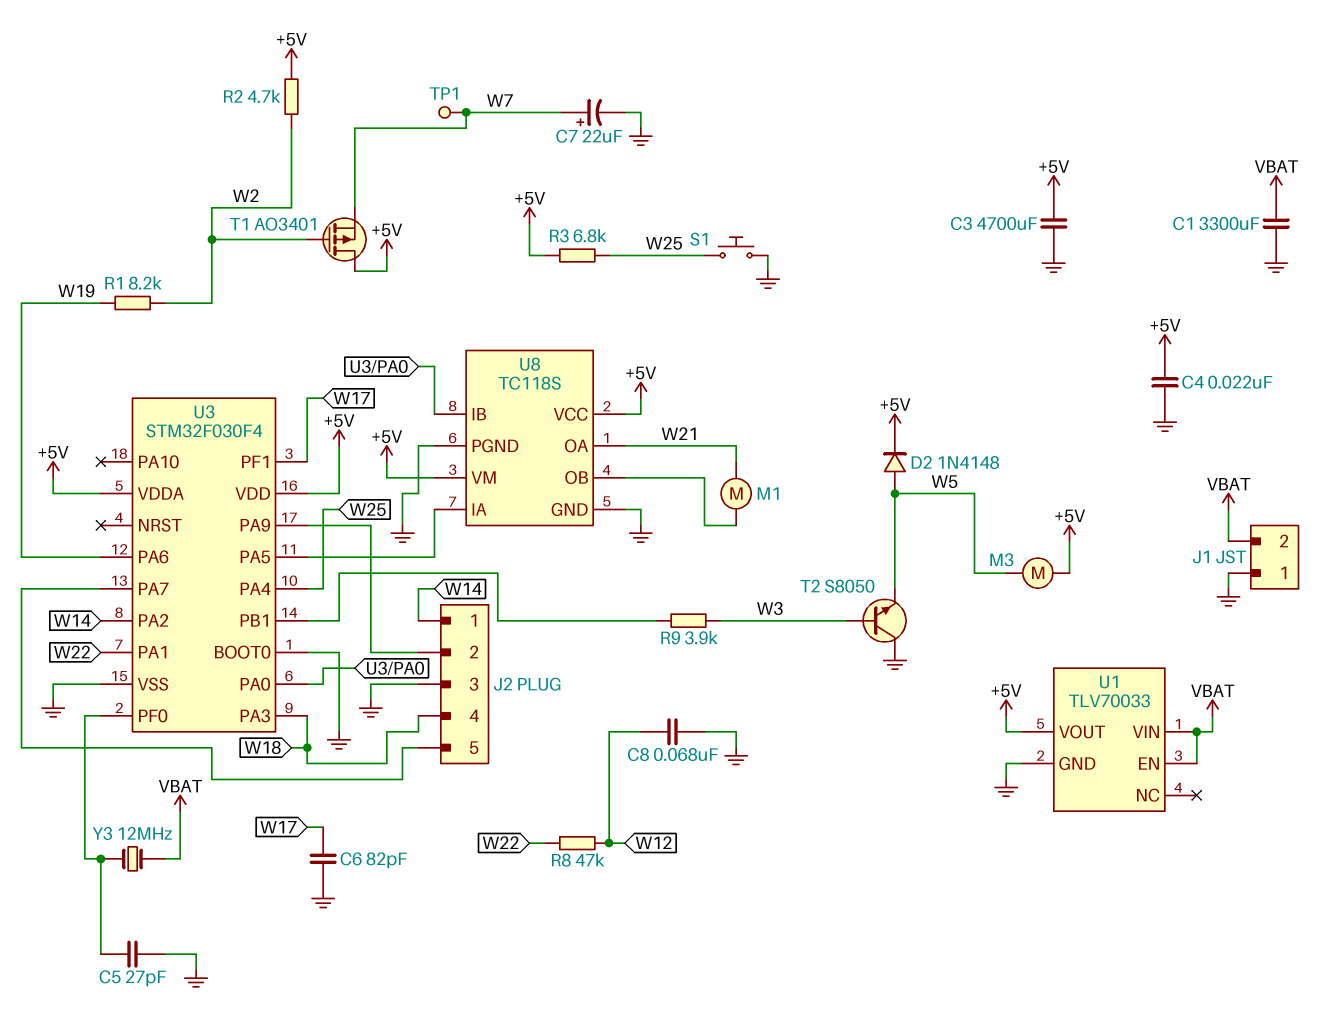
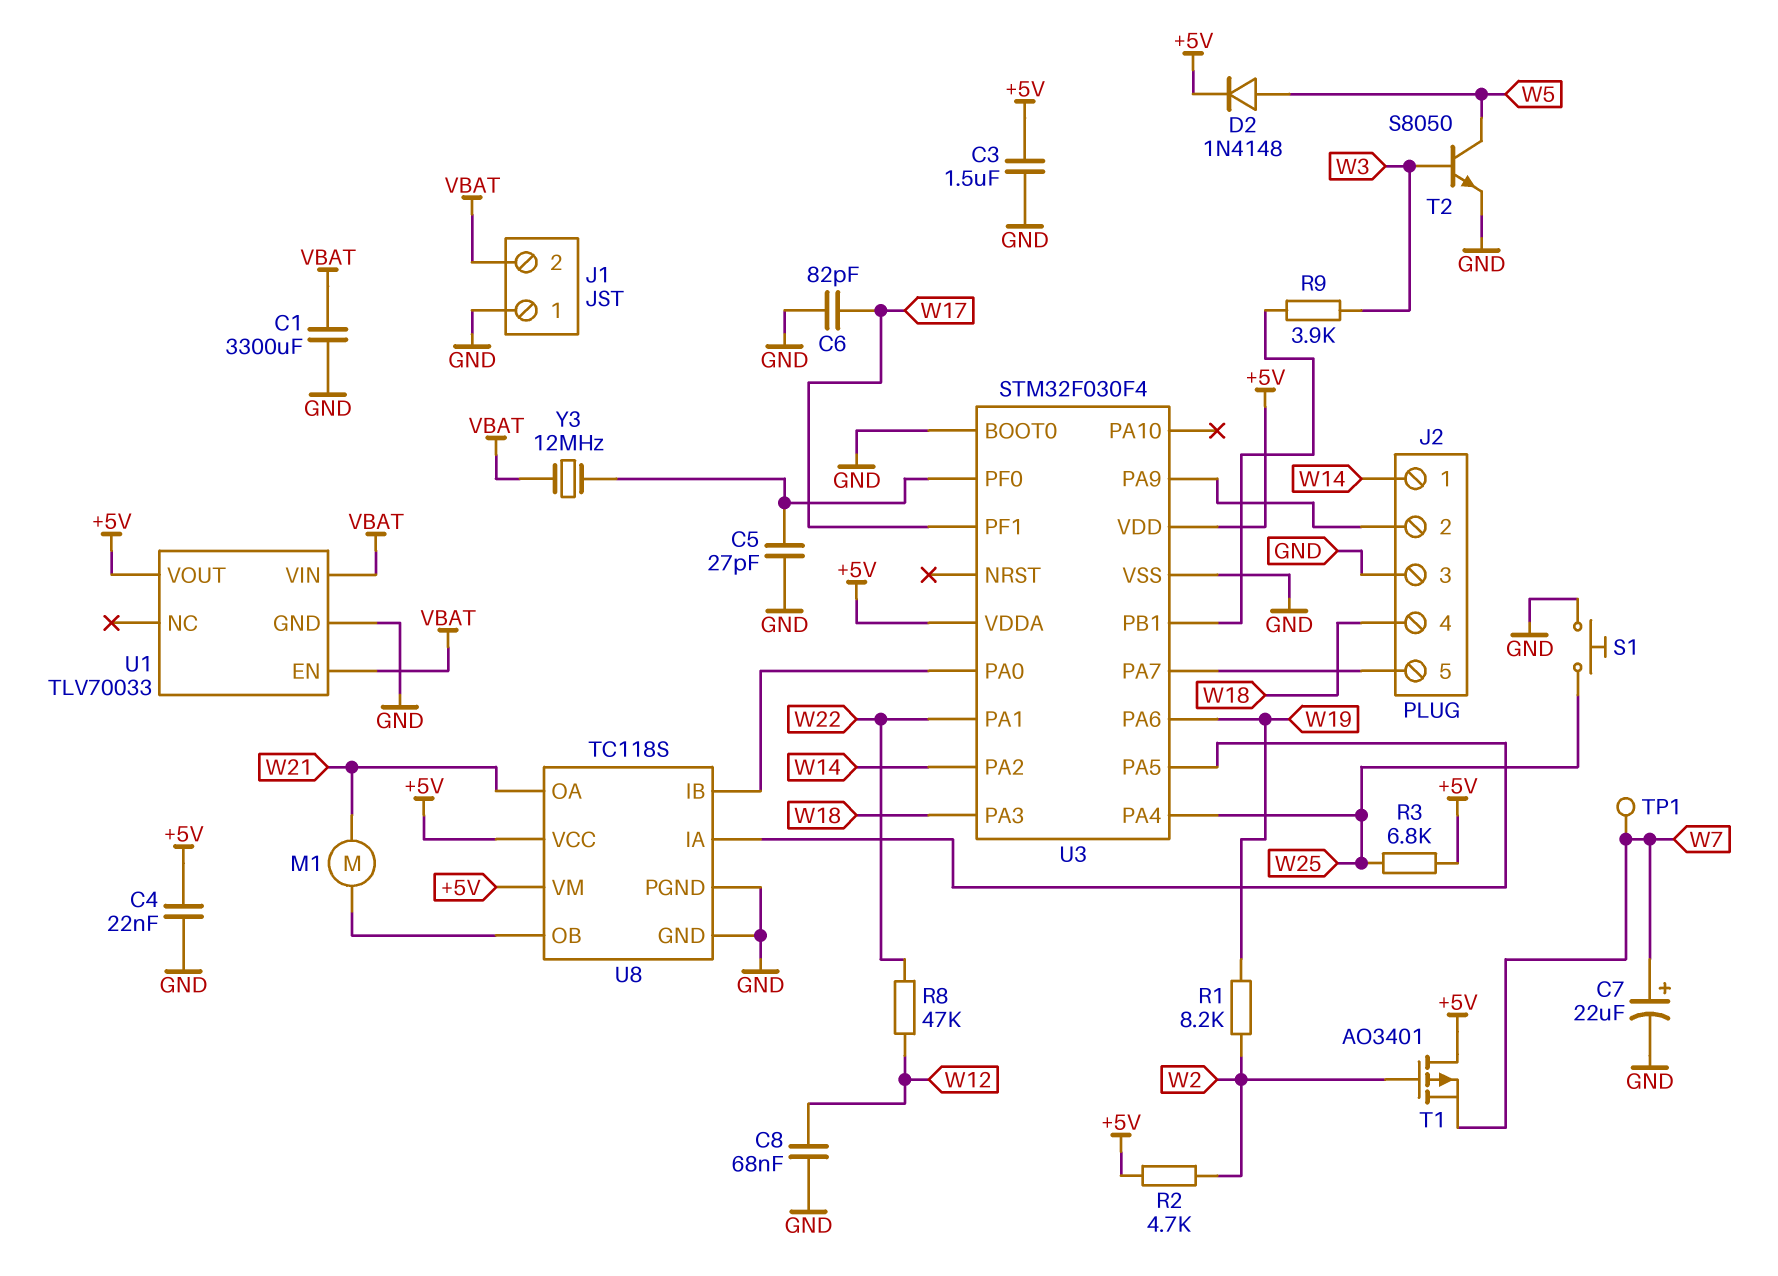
C3: 4700uF (+5V, GND) -> 1.5uF (+5V, GND)
M3: motor (+5V, W5) -> none
T2: NPN S8050 (B W3, C GND, E W5) -> NPN S8050 (B W3, C W5, E GND)

